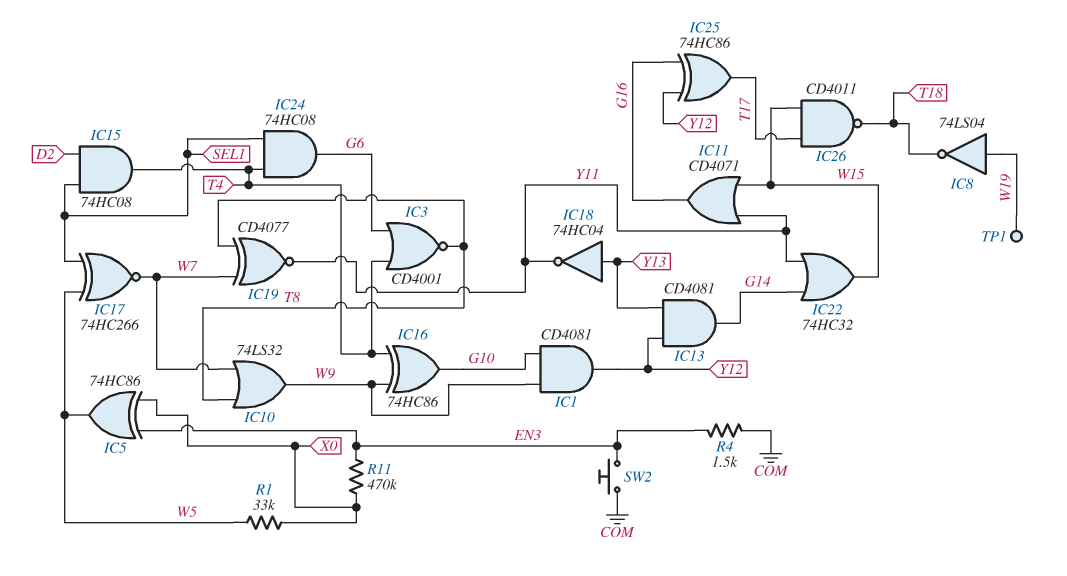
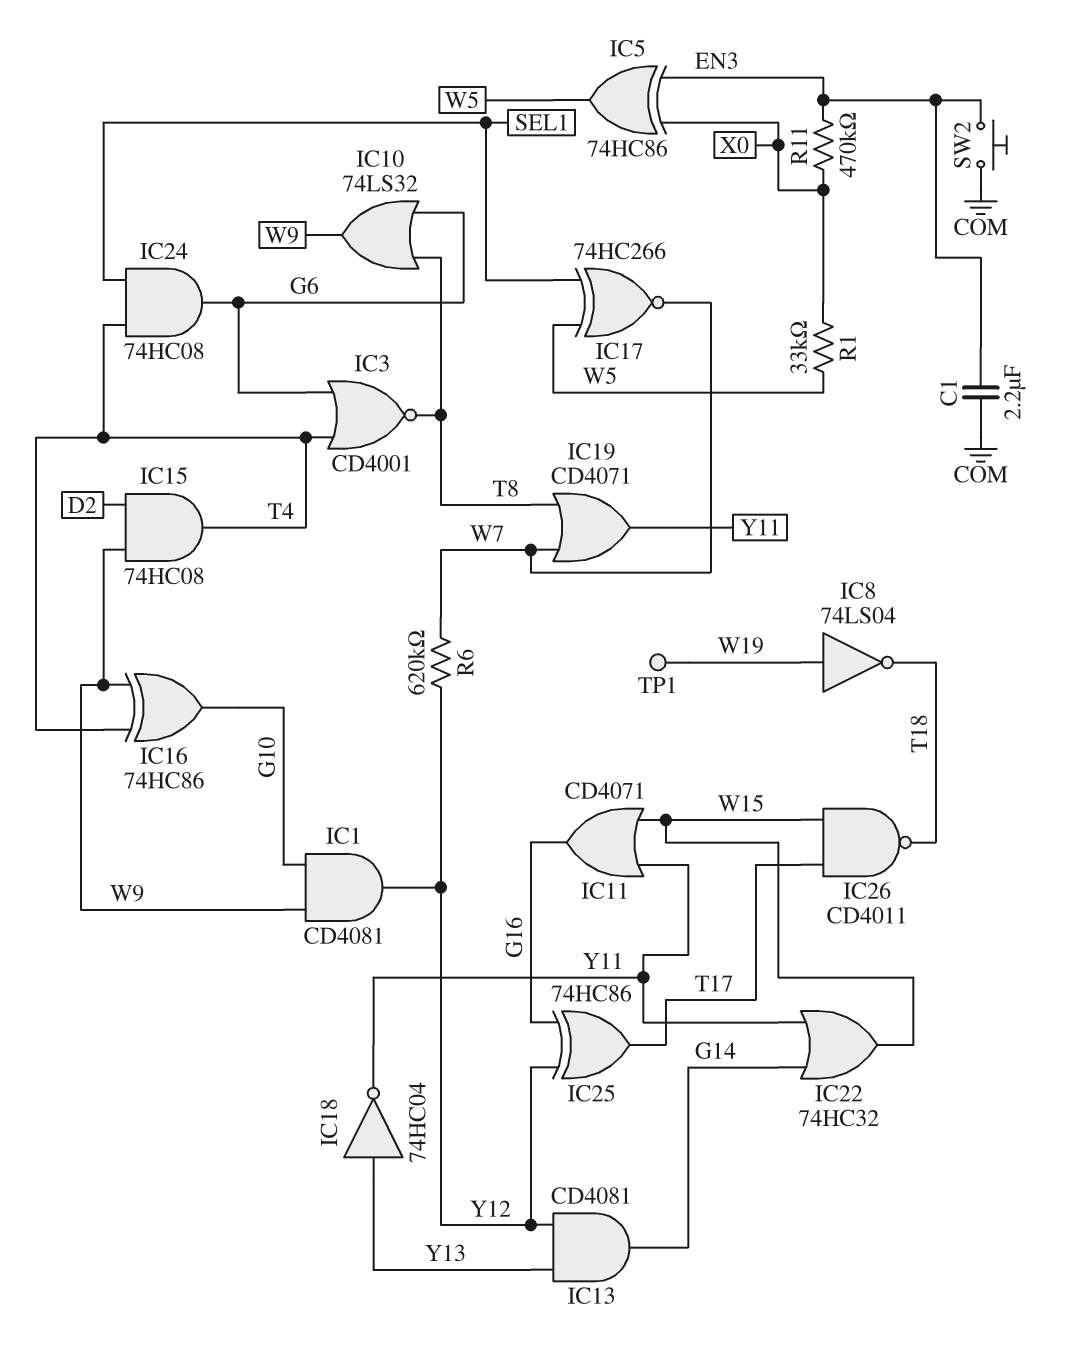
C1: none -> 2.2uF (COM, EN3)
IC10: OR 74LS32 (in T8, in W7, out W9) -> OR 74LS32 (in G6, in T8, out W9)
IC15: AND 74HC08 (in D2, in SEL1, out T4) -> AND 74HC08 (in D2, in W9, out T4)
IC19: XNOR CD4077 (in T8, in W7, out Y11) -> OR CD4071 (in T8, in W7, out Y11)
R4: 1.5k (COM, EN3) -> none
R6: none -> 620k (W7, Y12)

